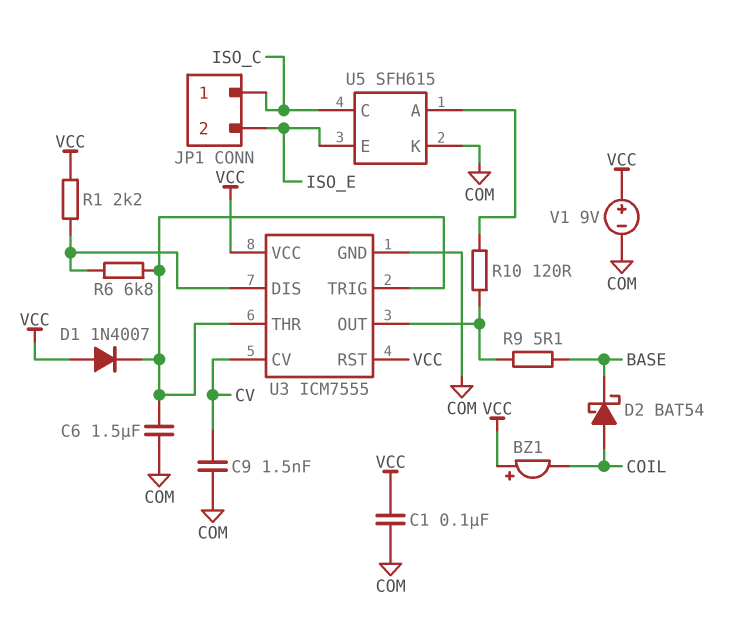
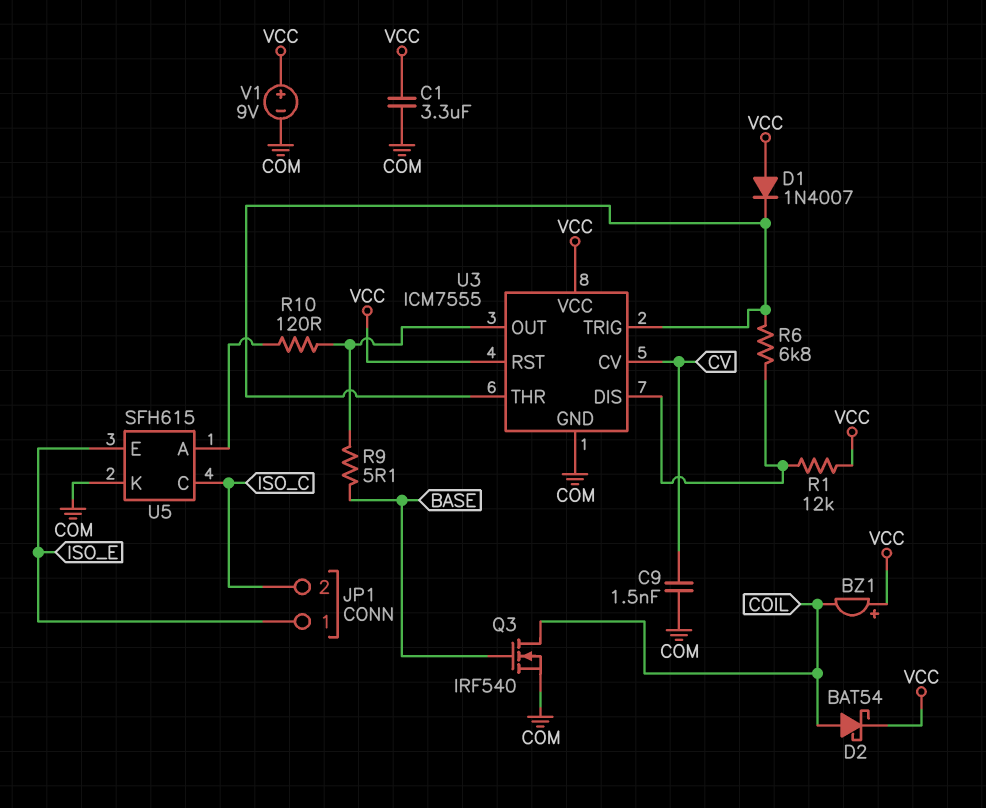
C1: 100nF (COM, VCC) -> 3.3uF (COM, VCC)
C6: 1.5uF (COM, U3/THR) -> none
D2: schottky BAT54 (A COIL, K BASE) -> schottky BAT54 (A COIL, K VCC)
JP1 pin 1: ISO_C -> ISO_E
JP1 pin 2: ISO_E -> ISO_C
Q3: none -> NMOS IRF540 (G BASE, D COIL, S COM)
R1: 2.2k (U3/DIS, VCC) -> 12k (U3/DIS, VCC)

